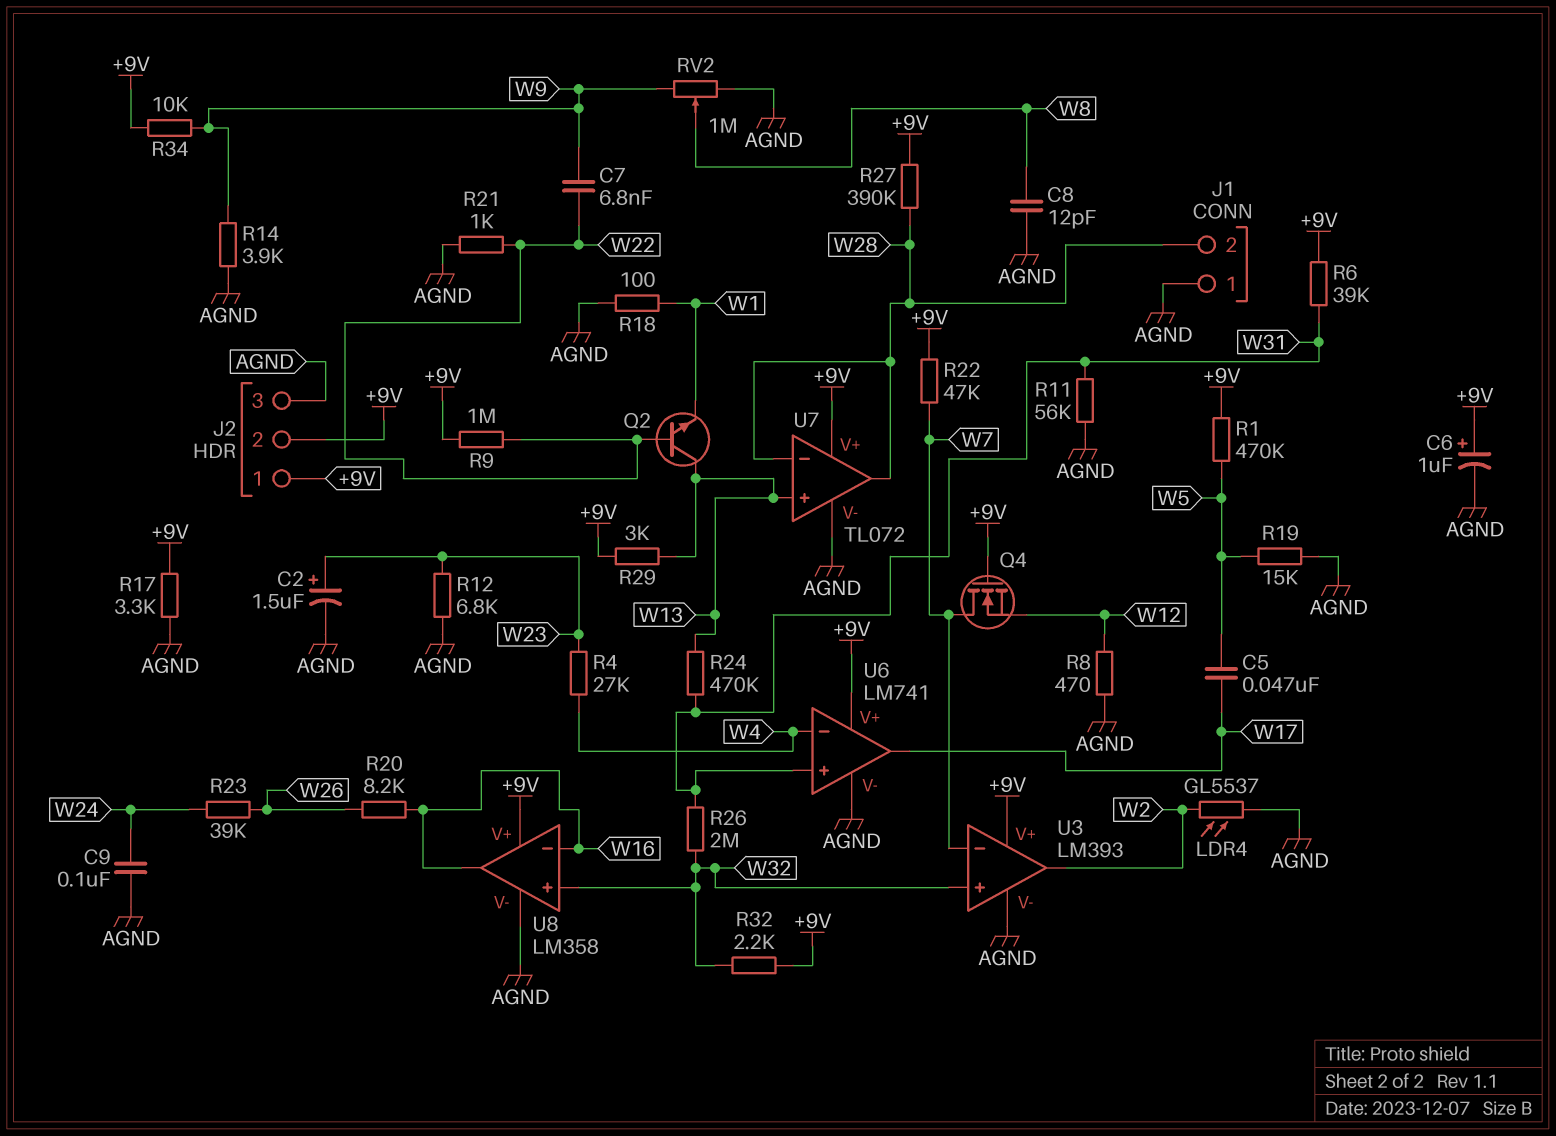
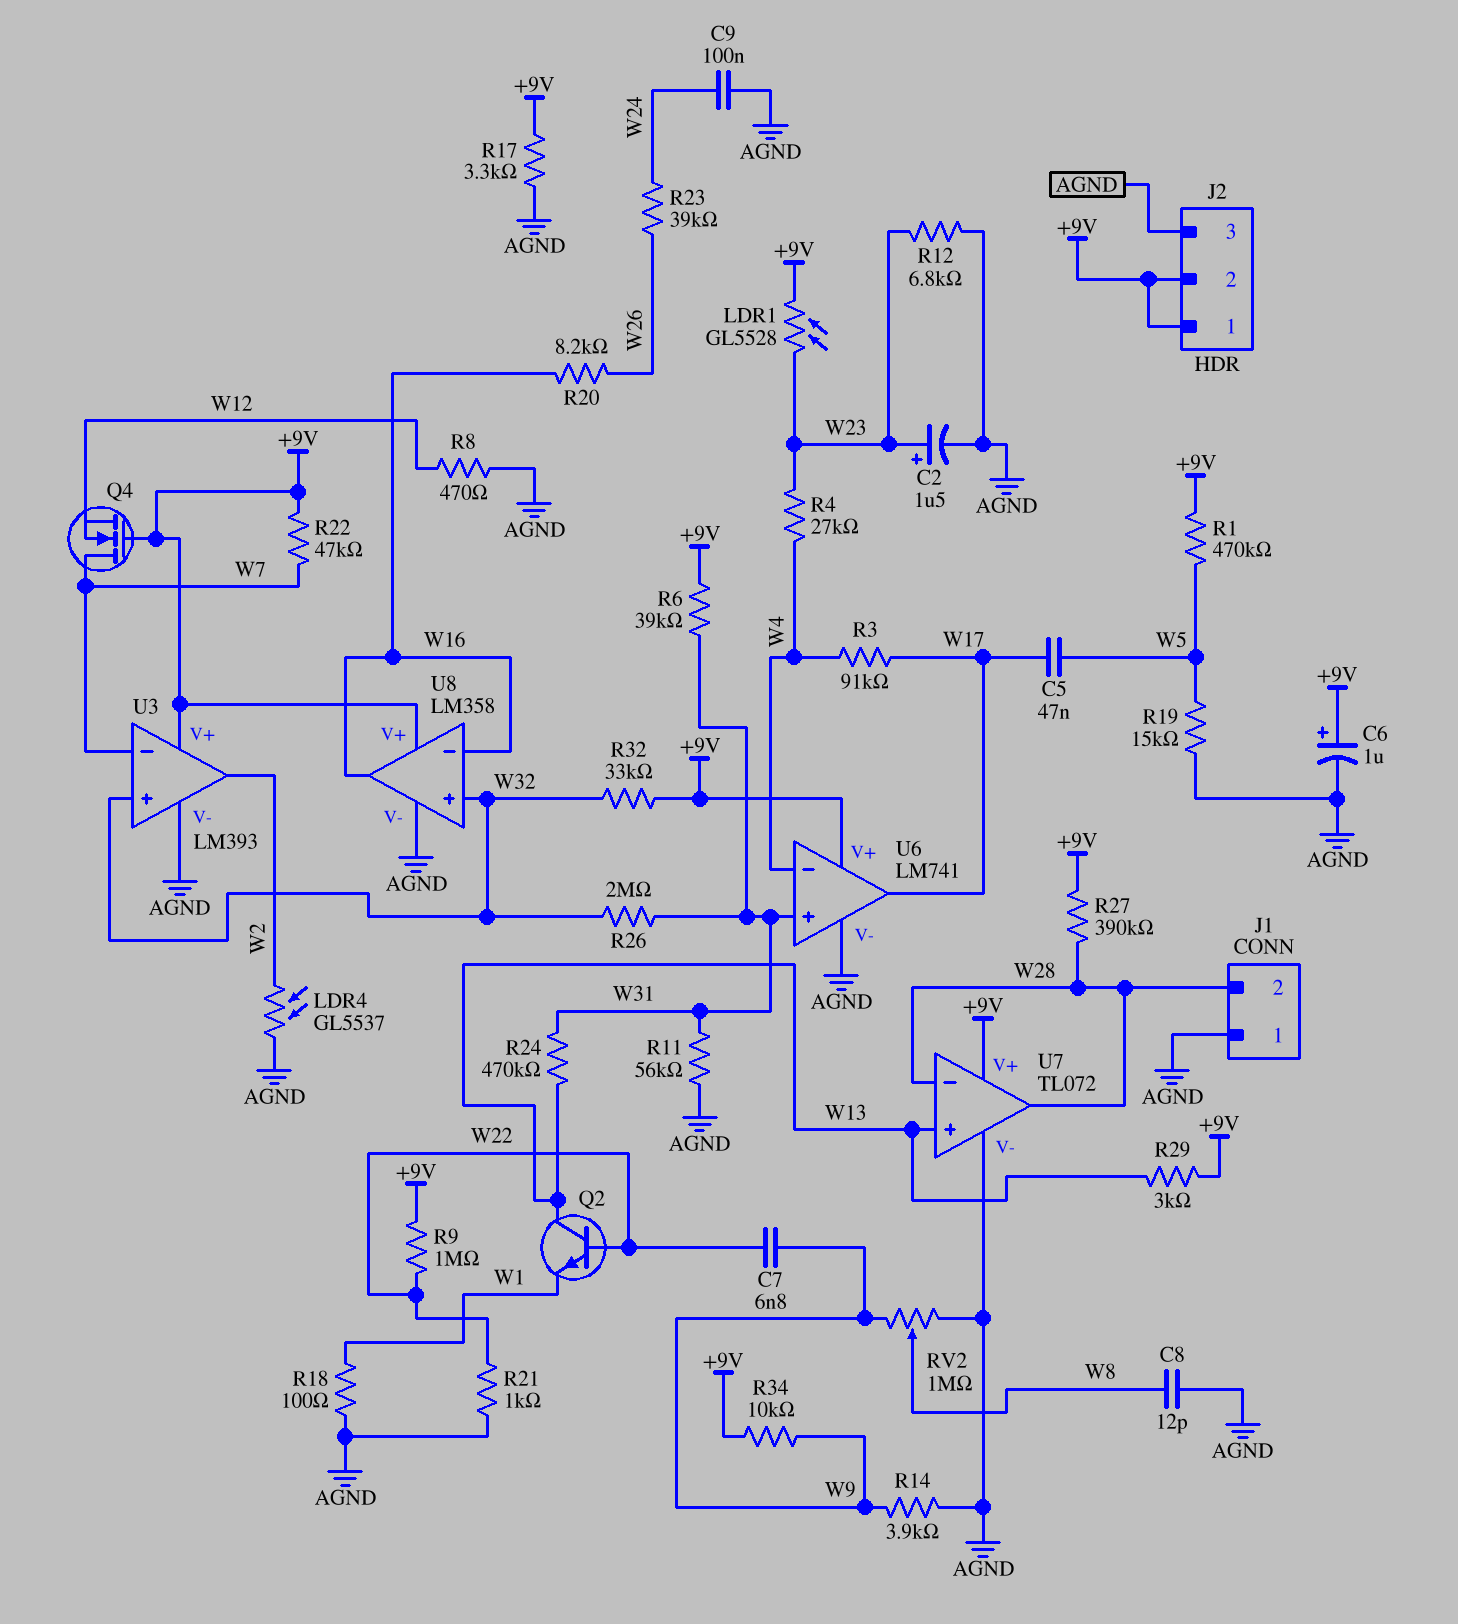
LDR1: none -> GL5528 (+9V, W23)
R3: none -> 91k (W4, W17)
R32: 2.2k (+9V, W32) -> 33k (+9V, W32)

